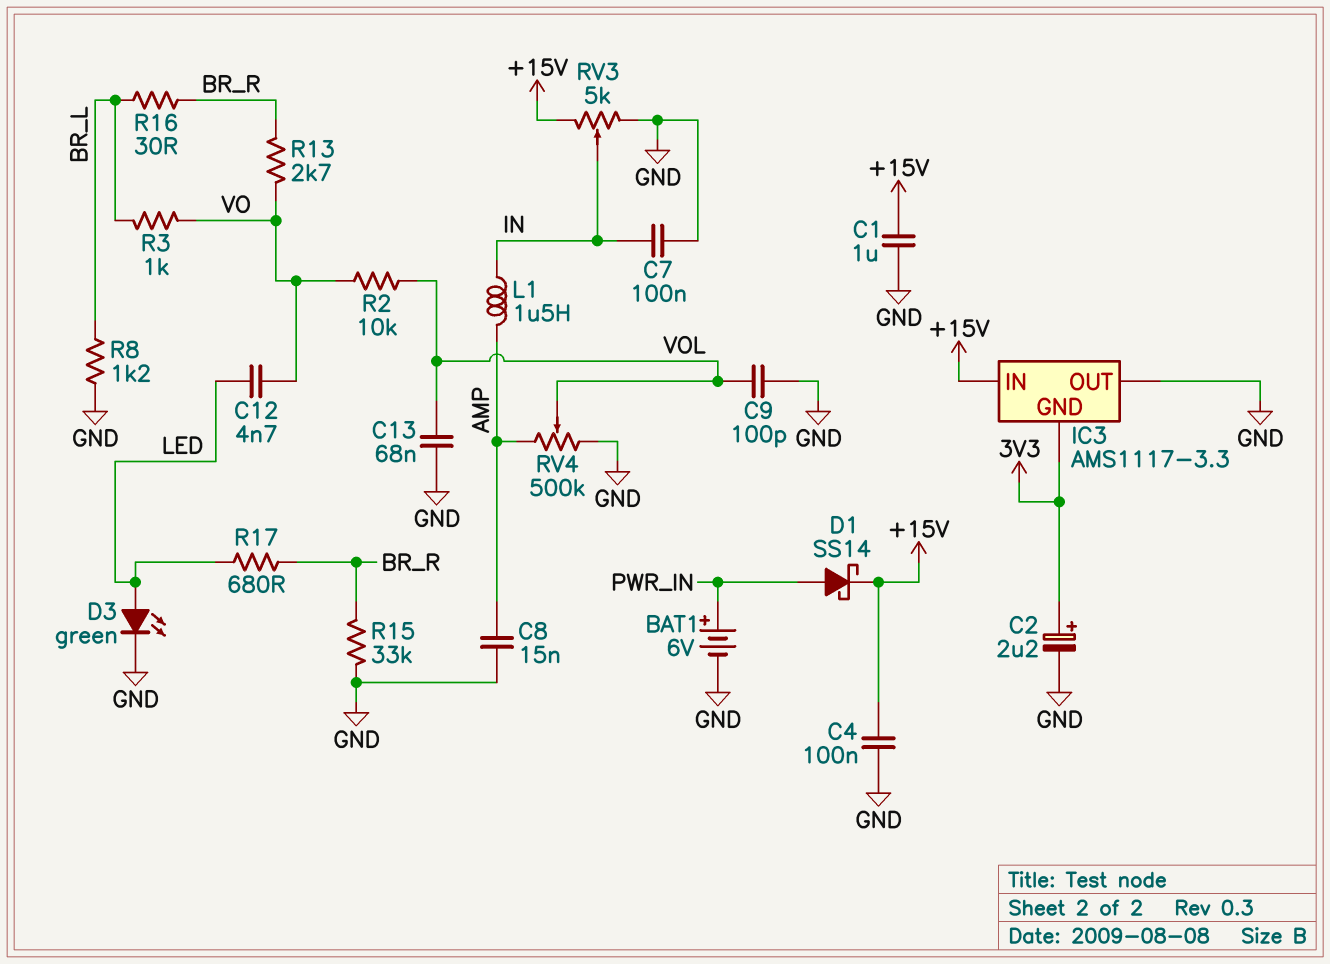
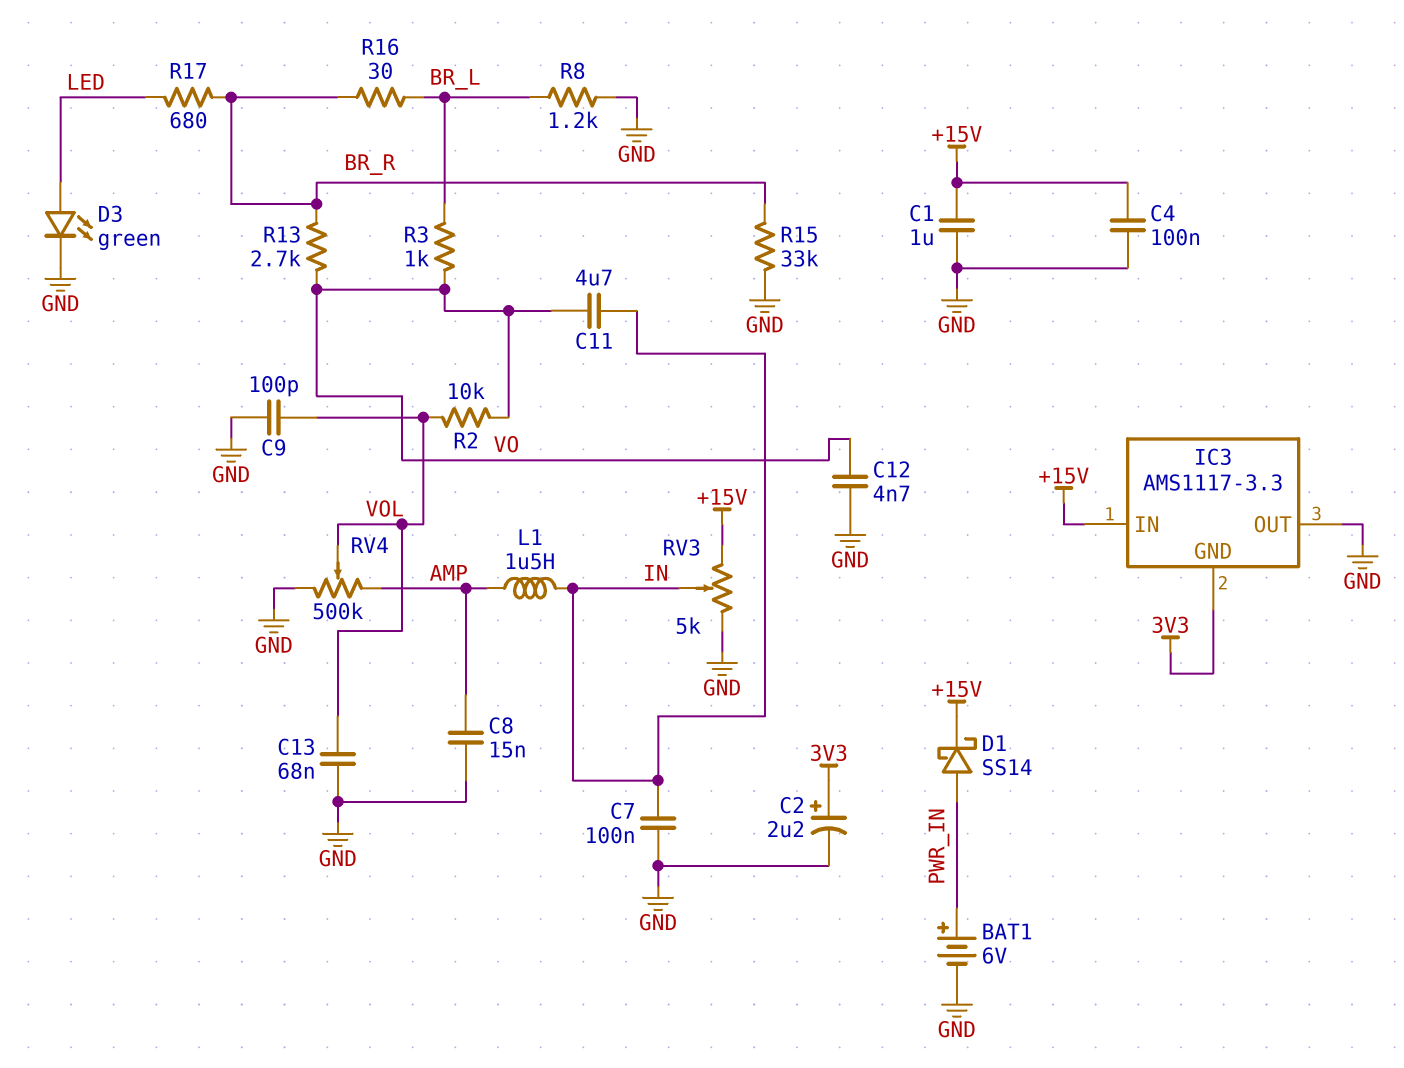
C11: none -> 4.7uF (IN, VO)
C12: 4.7nF (LED, VO) -> 4.7nF (GND, VO)

